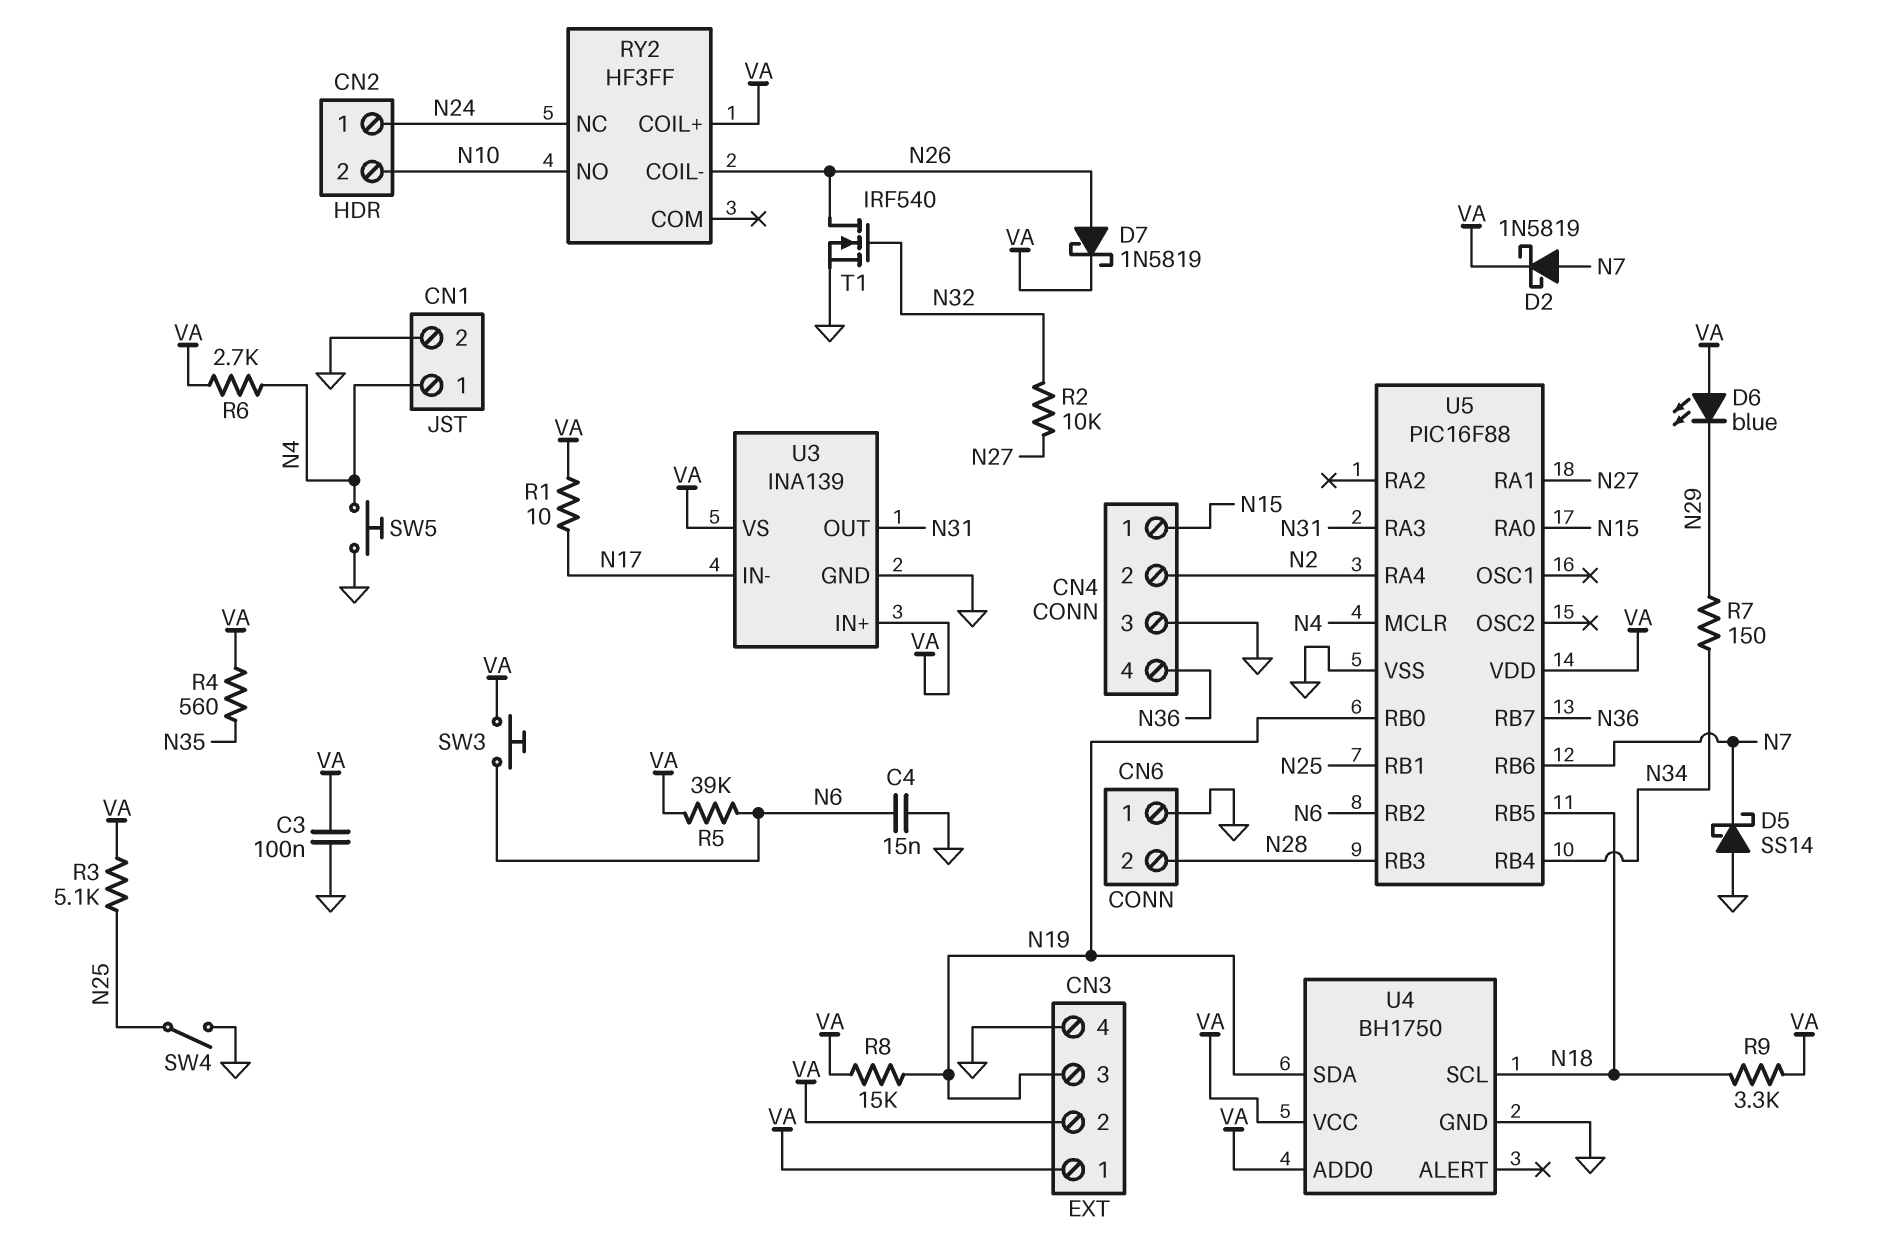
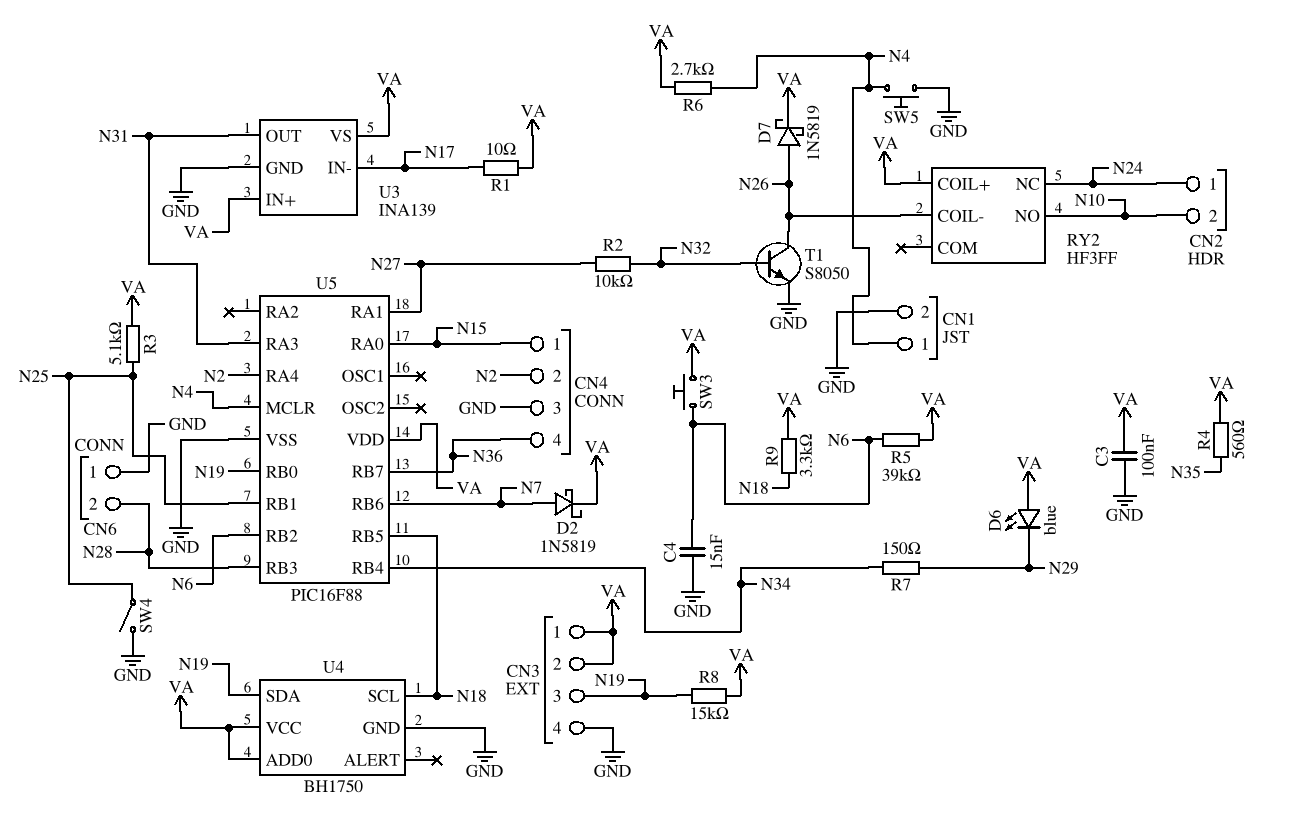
D5: schottky SS14 (A GND, K N7) -> none
T1: NMOS IRF540 (G N32, D N26, S GND) -> NPN S8050 (B N32, C N26, E GND)

